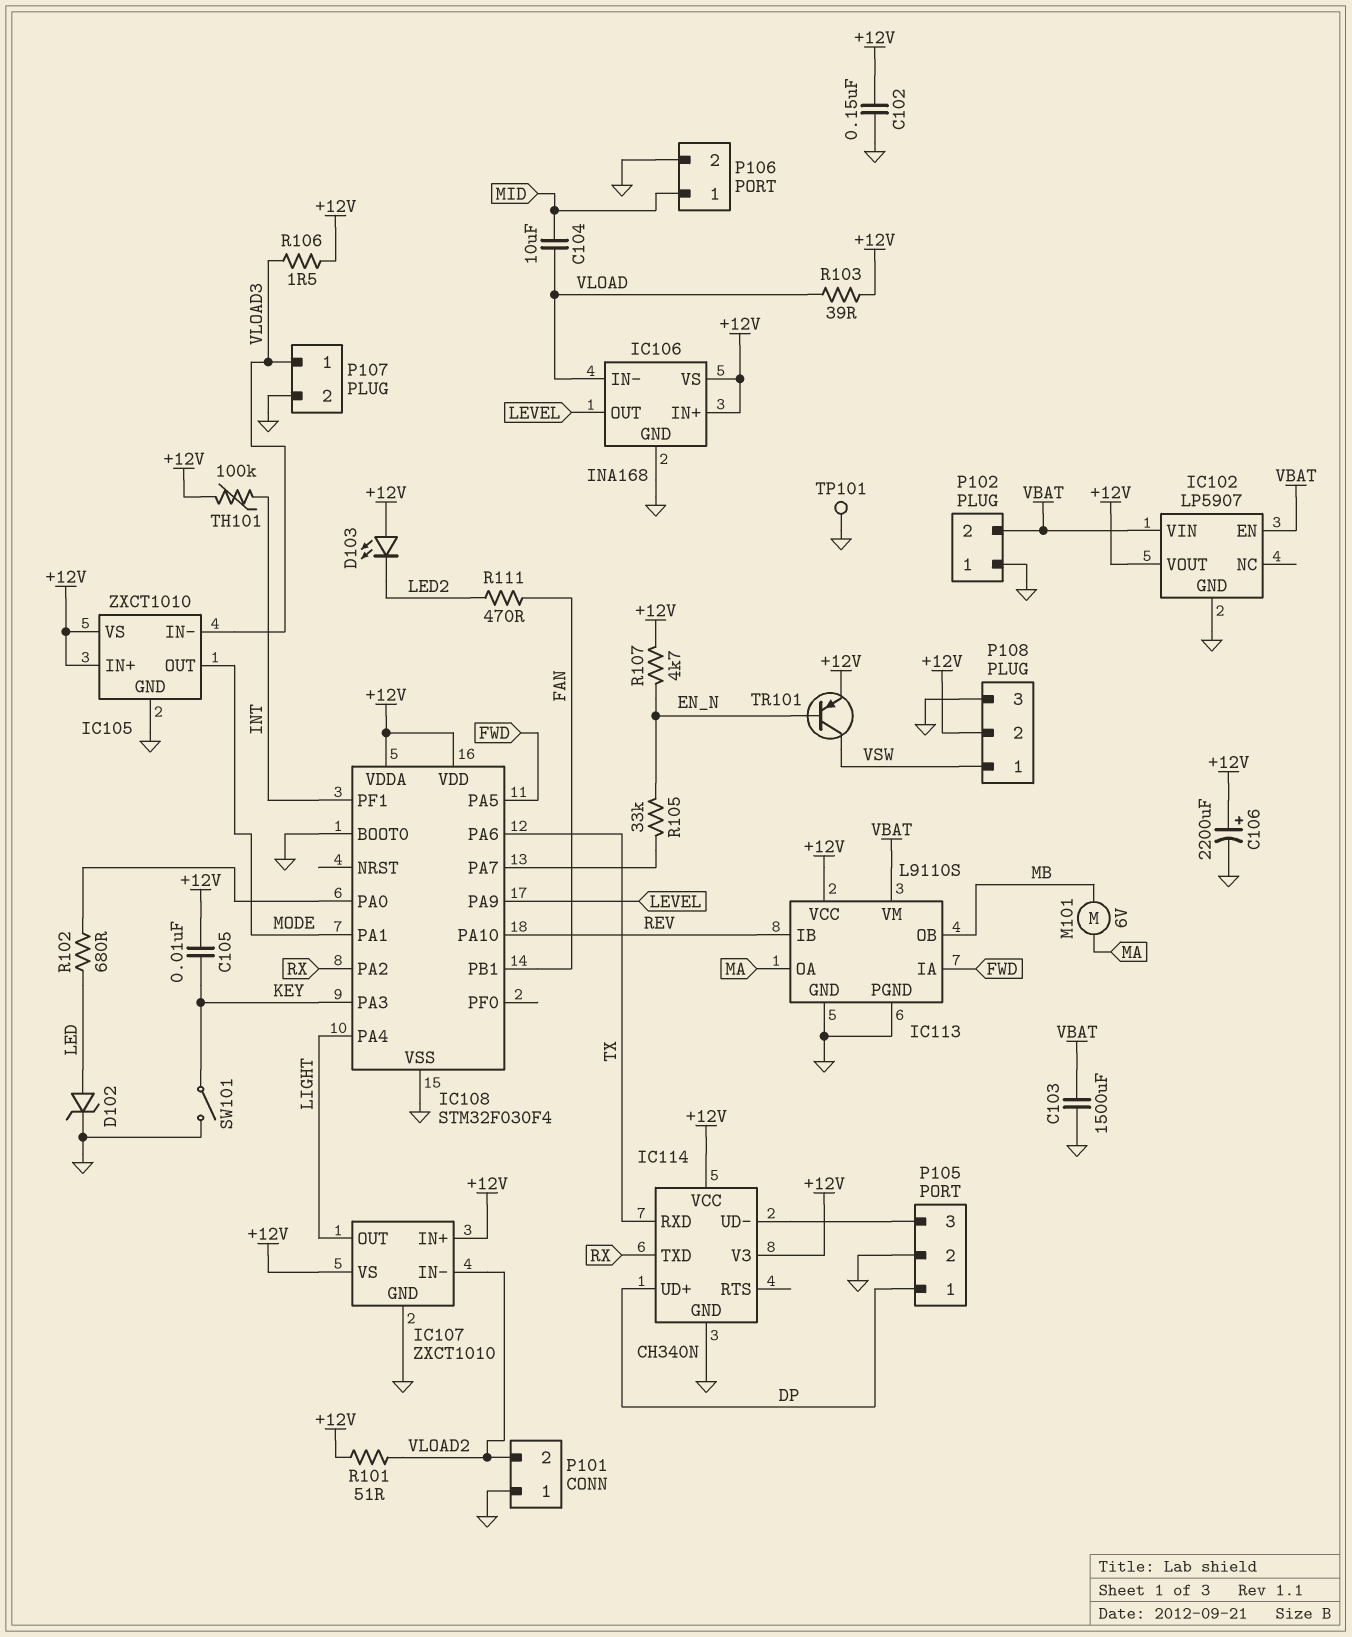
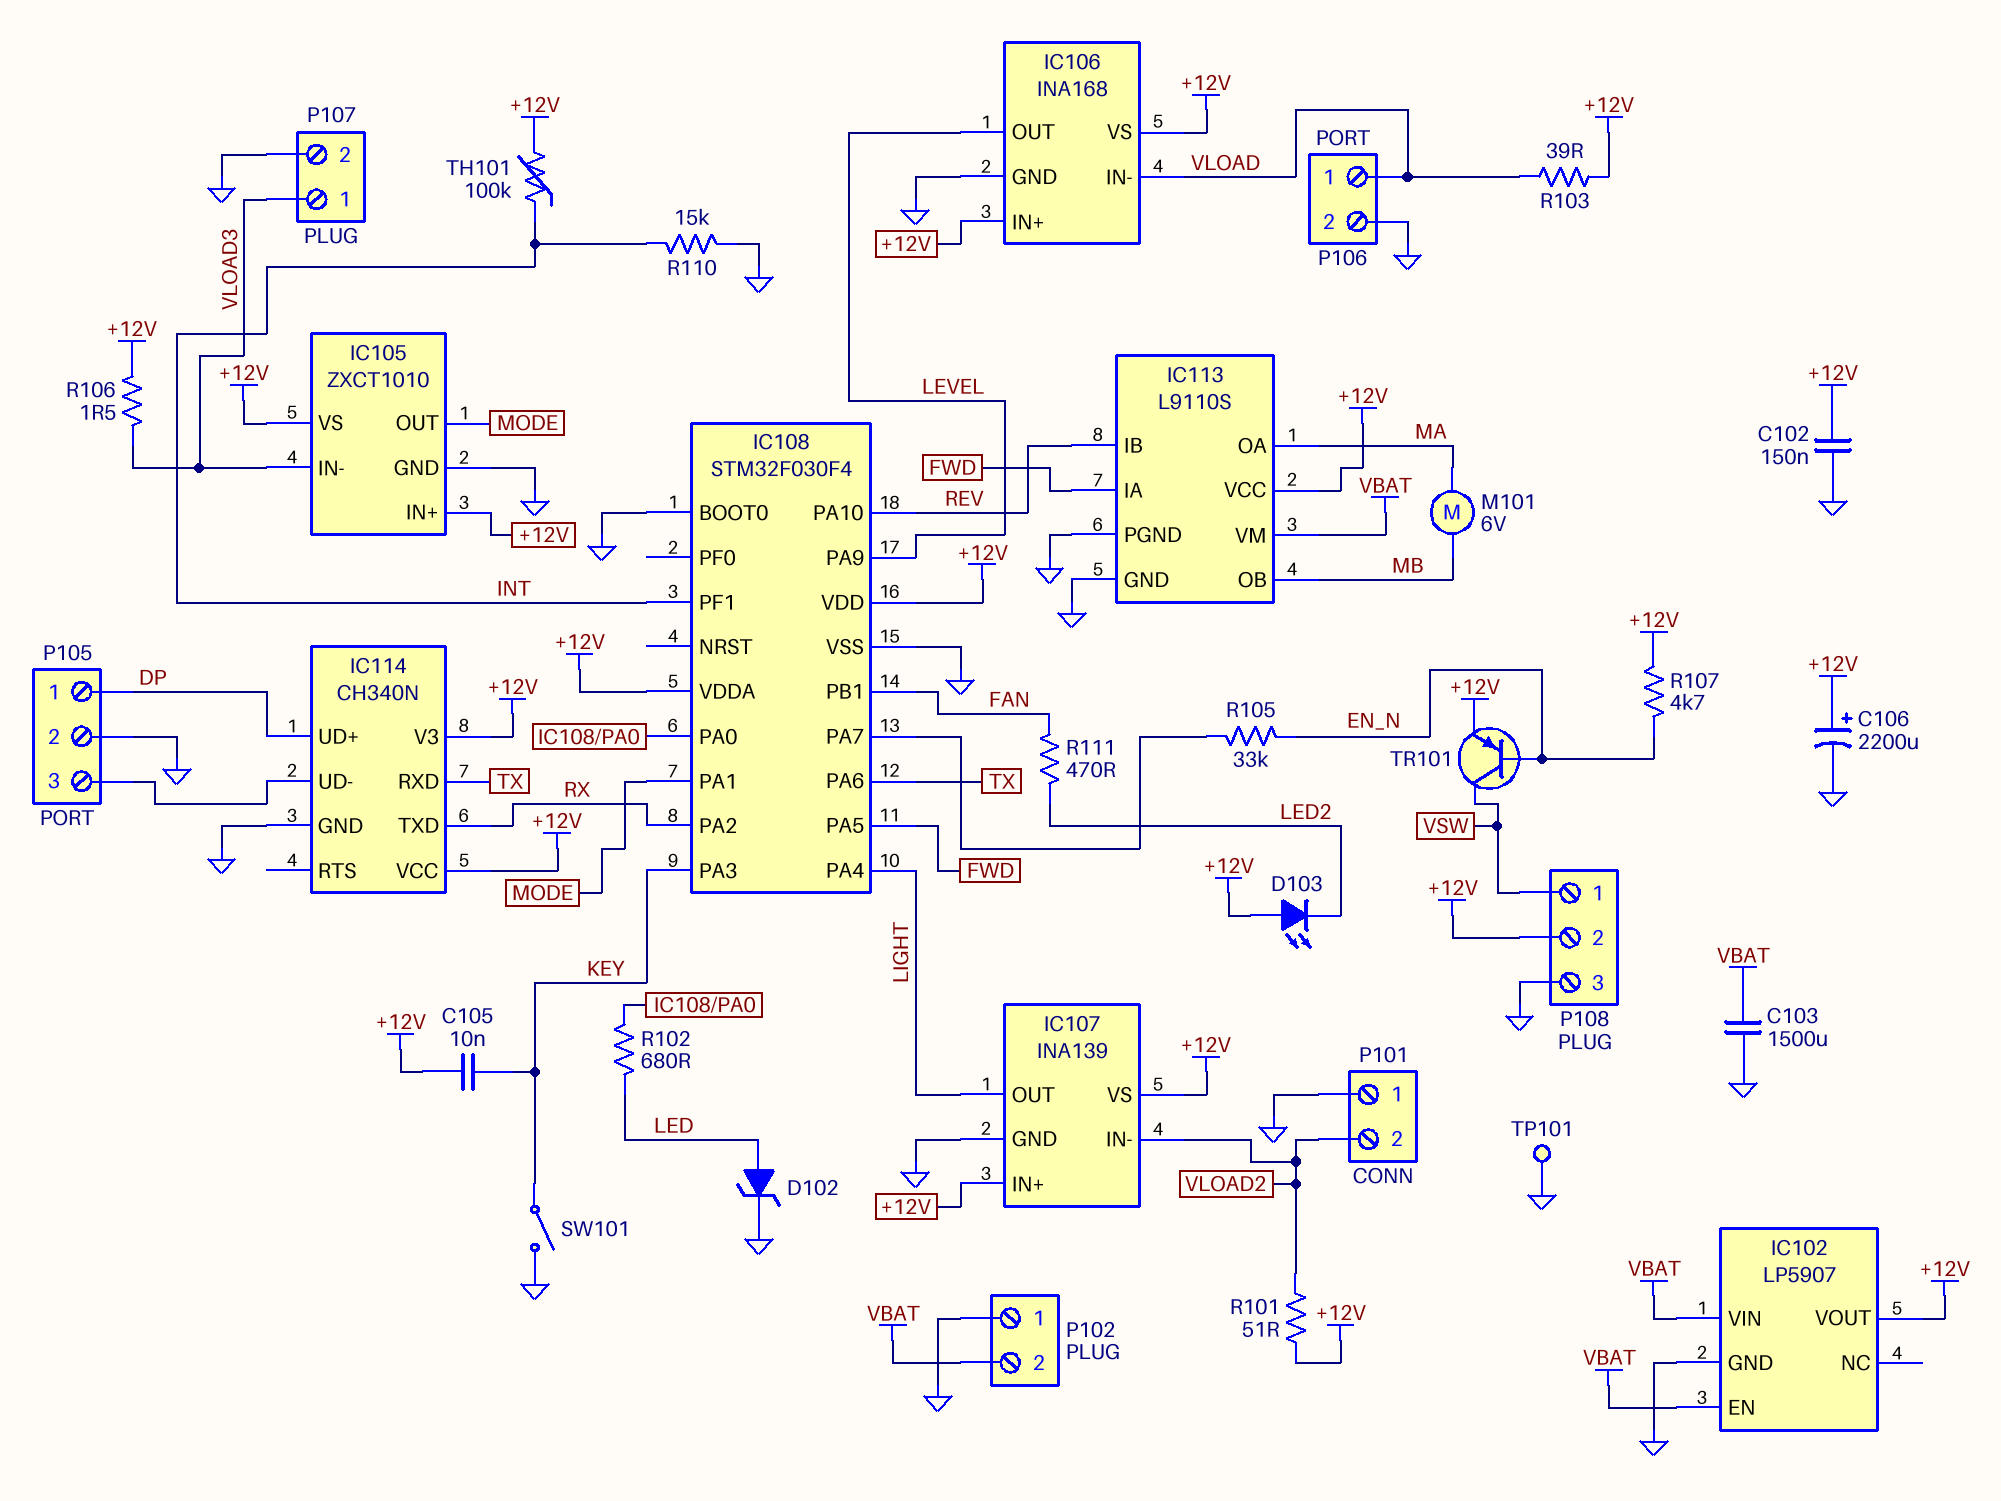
C104: 10uF (MID, VLOAD) -> none
IC107: ZXCT1010 -> INA139
P106 pin 1: MID -> VLOAD
R110: none -> 15k (GND, INT)

